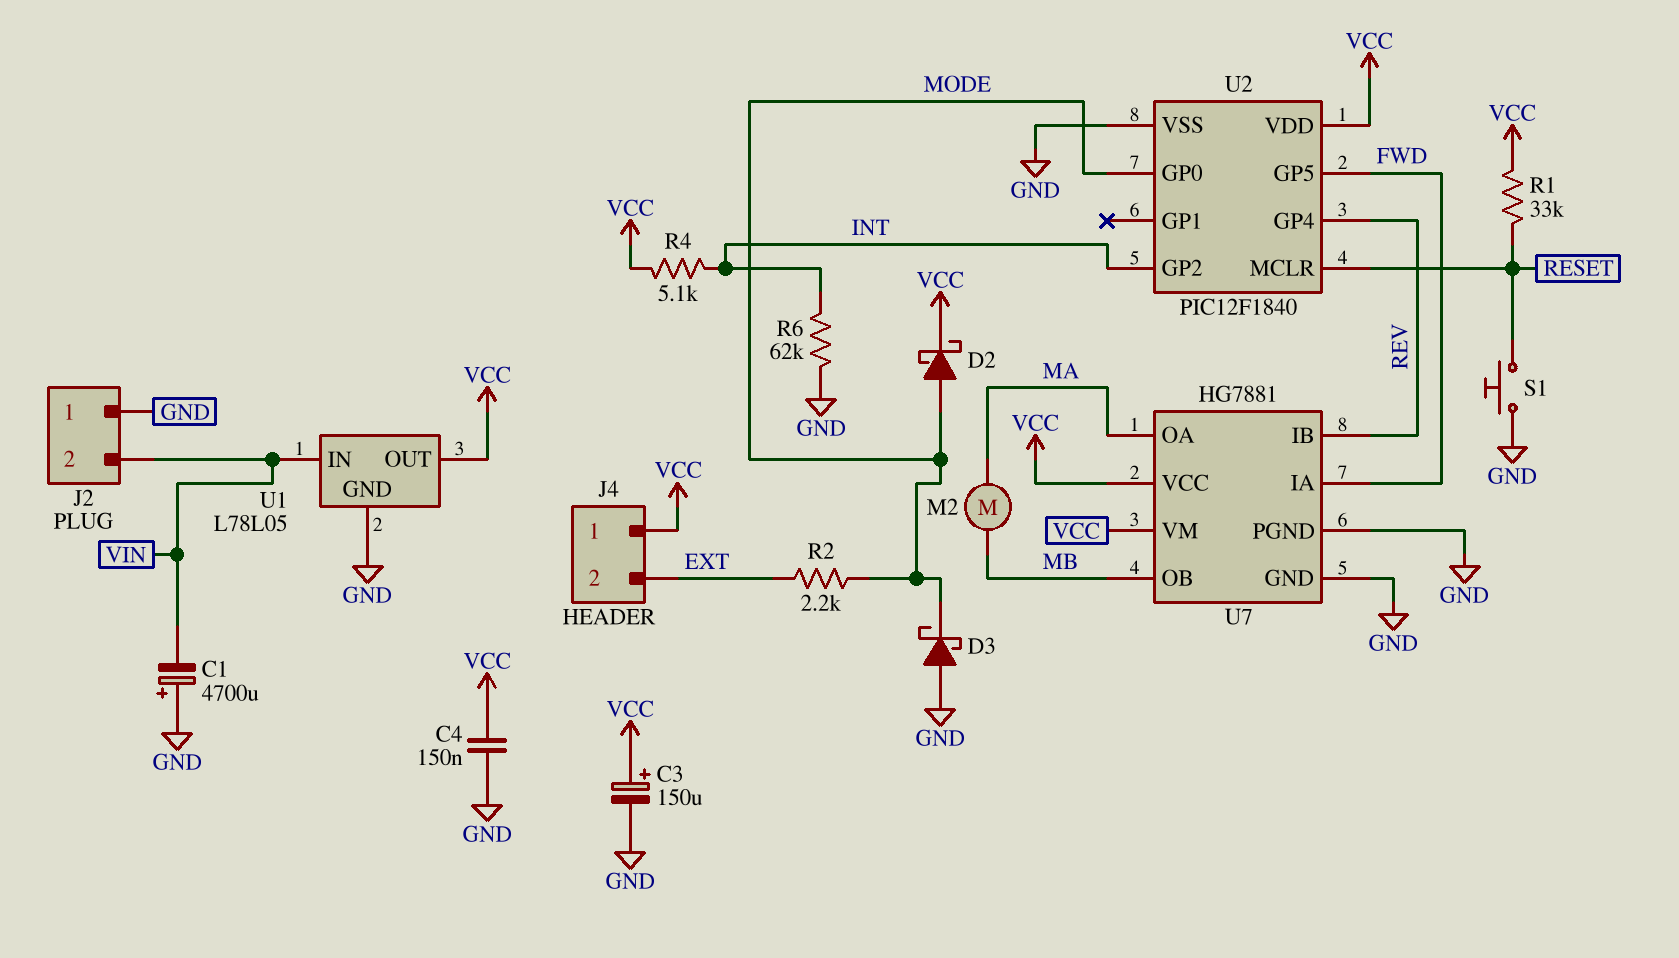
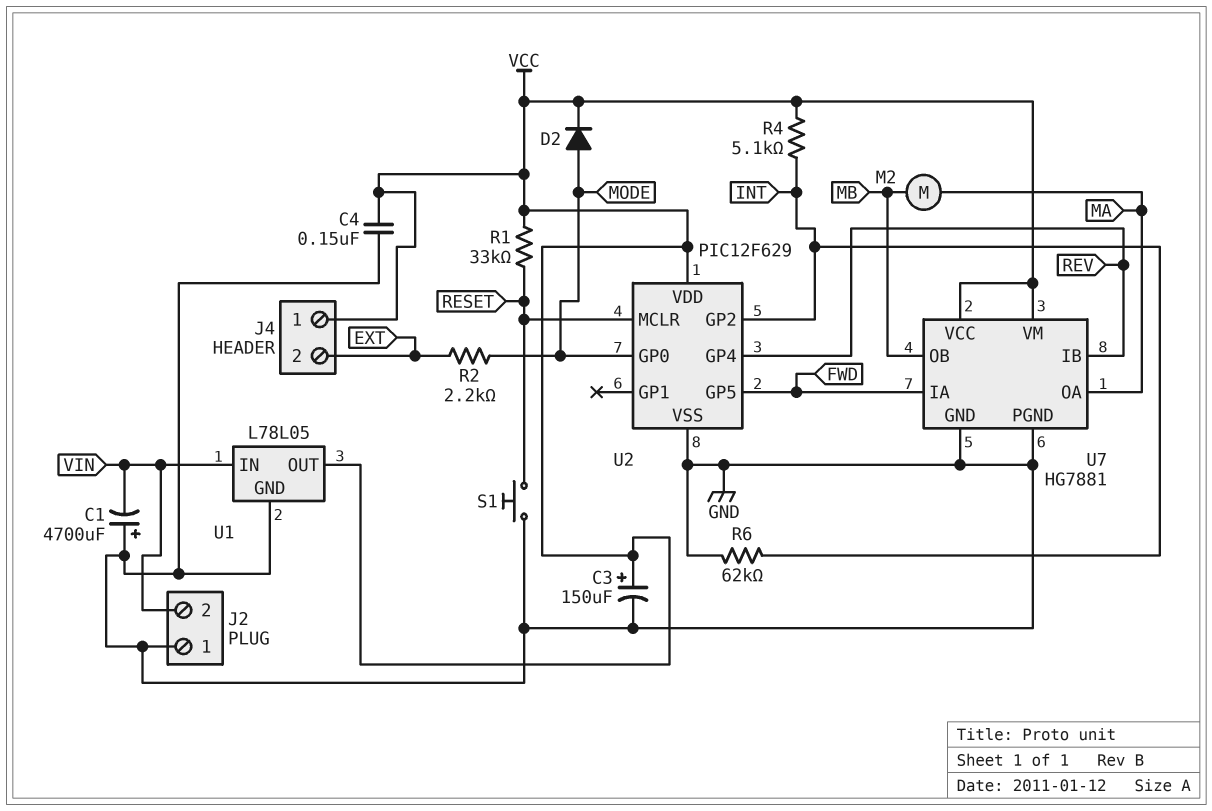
D2: schottky (A MODE, K VCC) -> diode (A MODE, K VCC)
D3: schottky (A GND, K MODE) -> none
U2: PIC12F1840 -> PIC12F629

